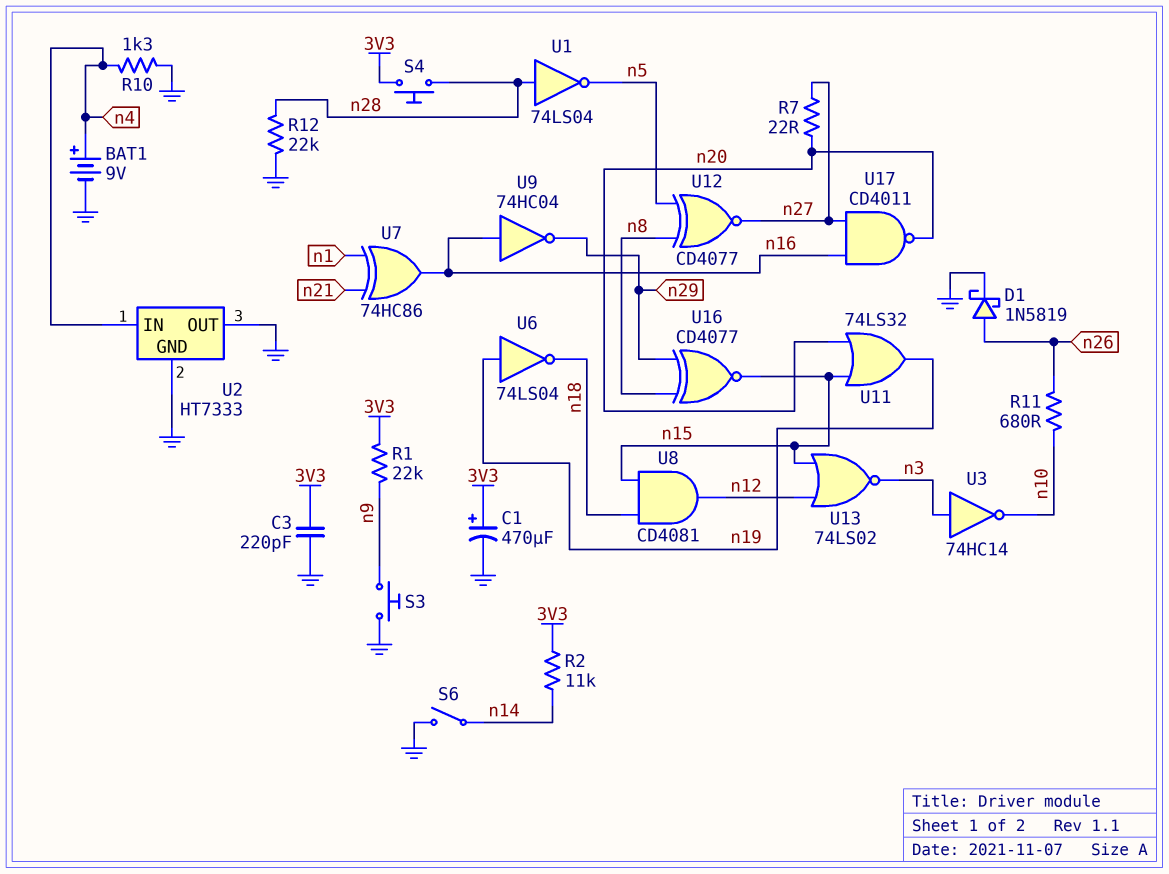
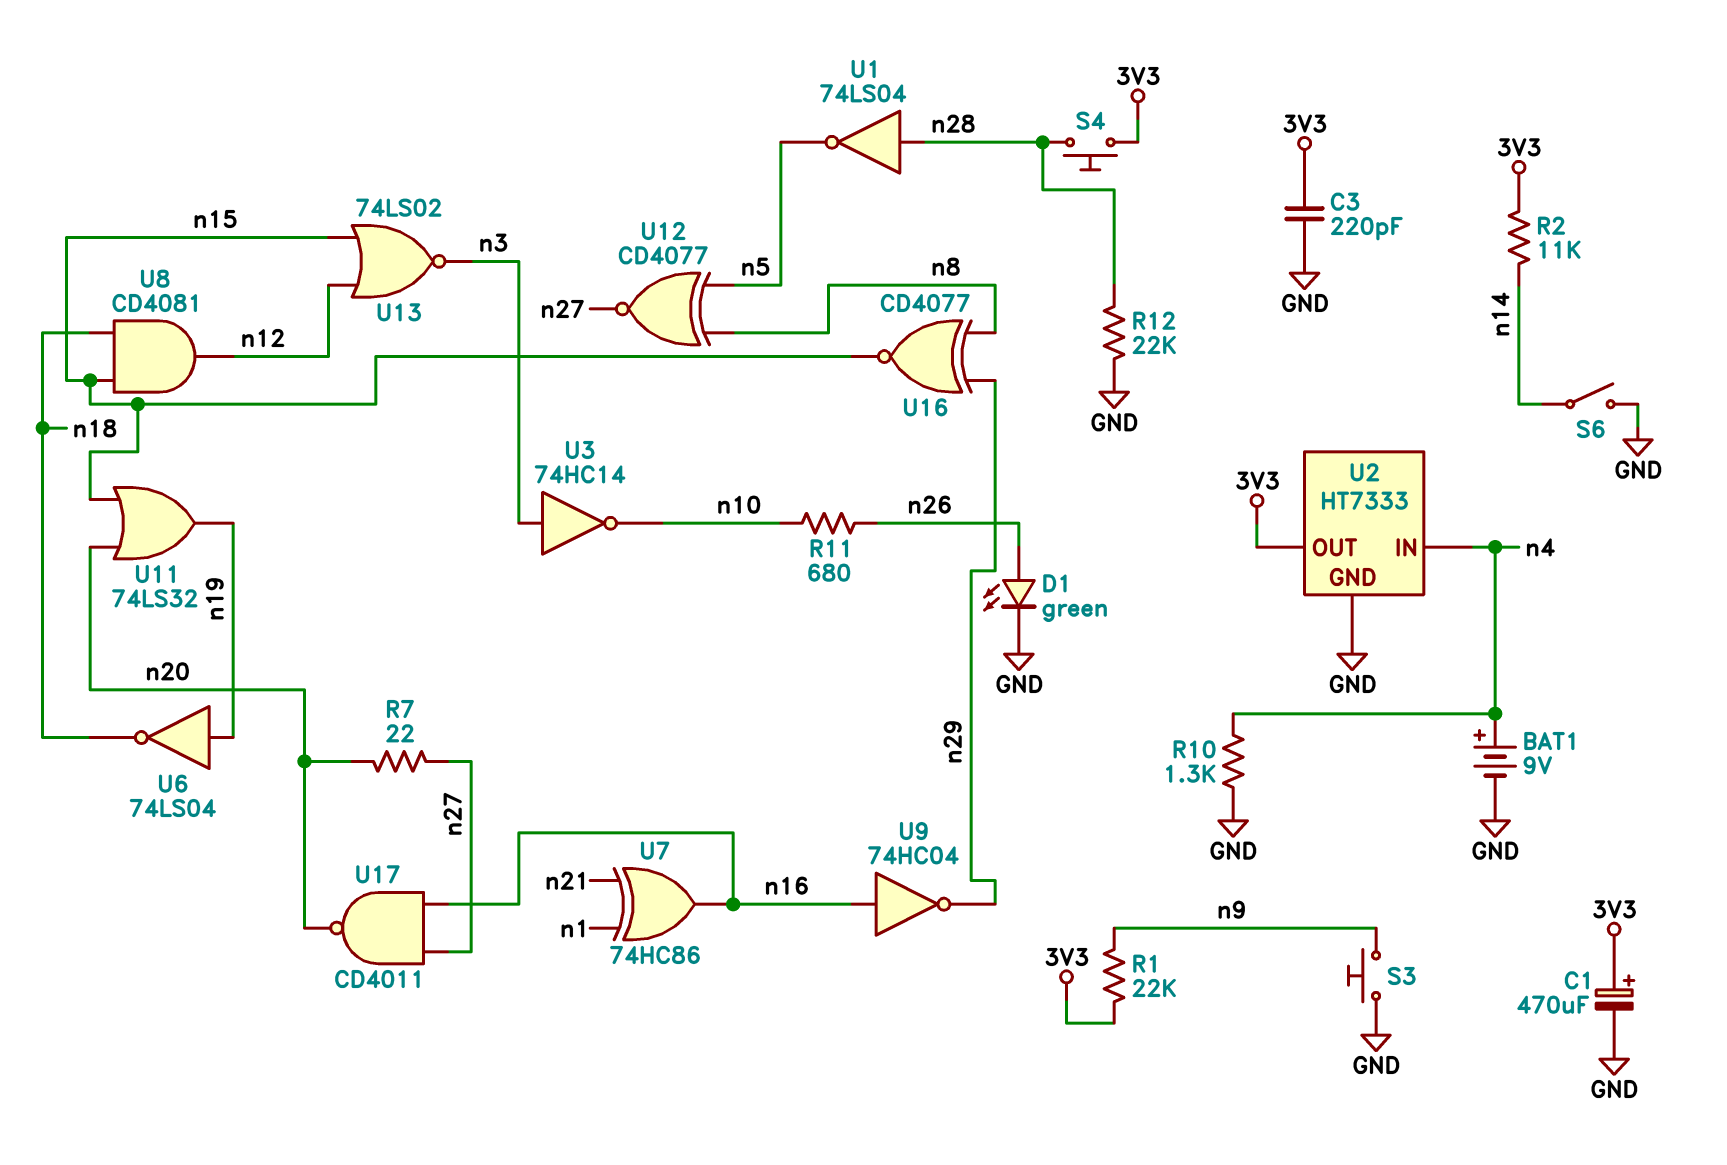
D1: schottky 1N5819 (A n26, K GND) -> LED green (A n26, K GND)
U2 pin OUT: GND -> 3V3

